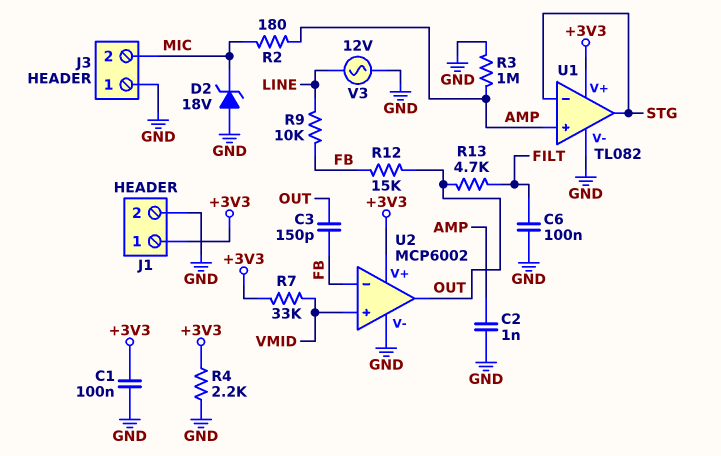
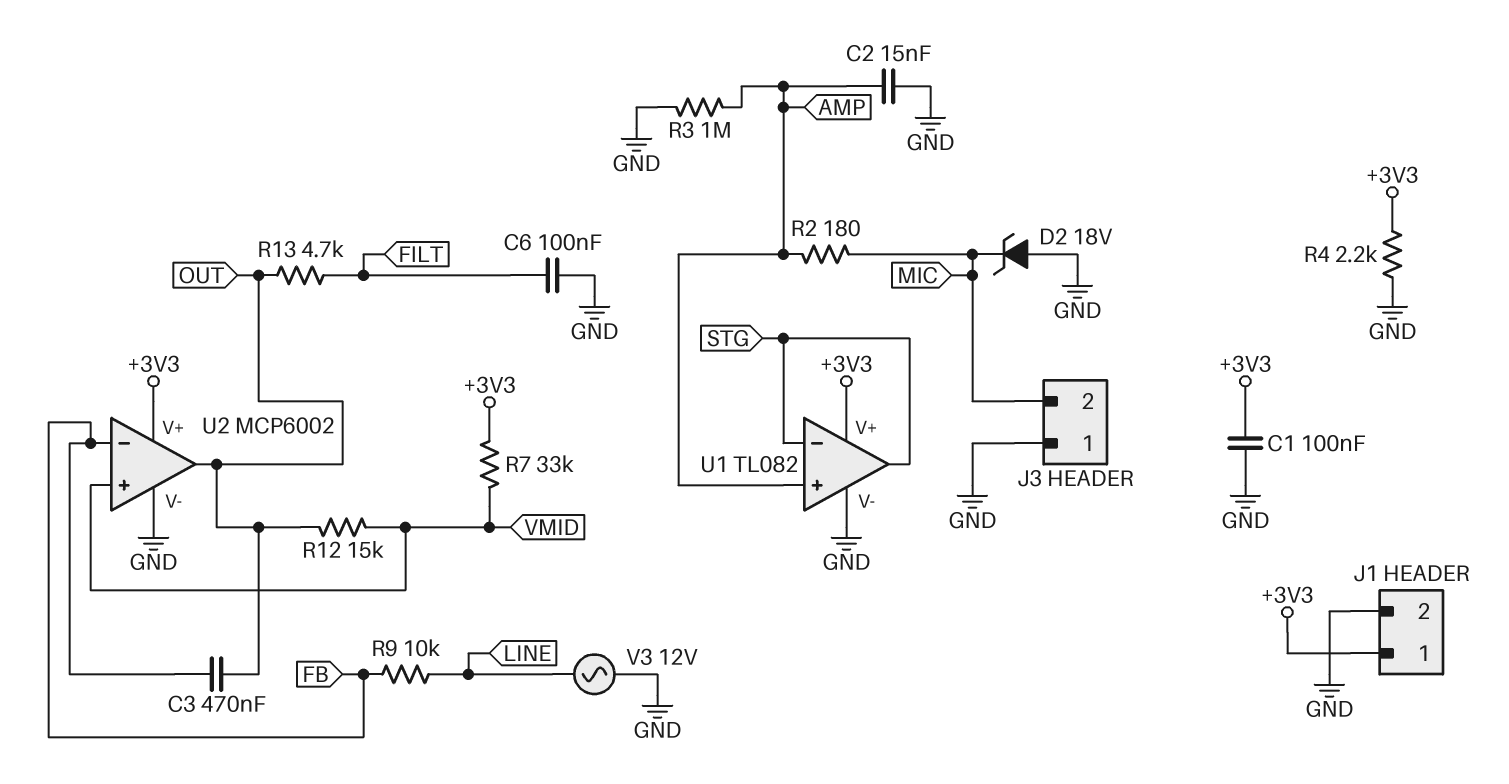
C2: 1nF (AMP, GND) -> 15nF (AMP, GND)
C3: 150pF (FB, OUT) -> 470nF (FB, OUT)
R12: 15k (FB, OUT) -> 15k (OUT, VMID)

